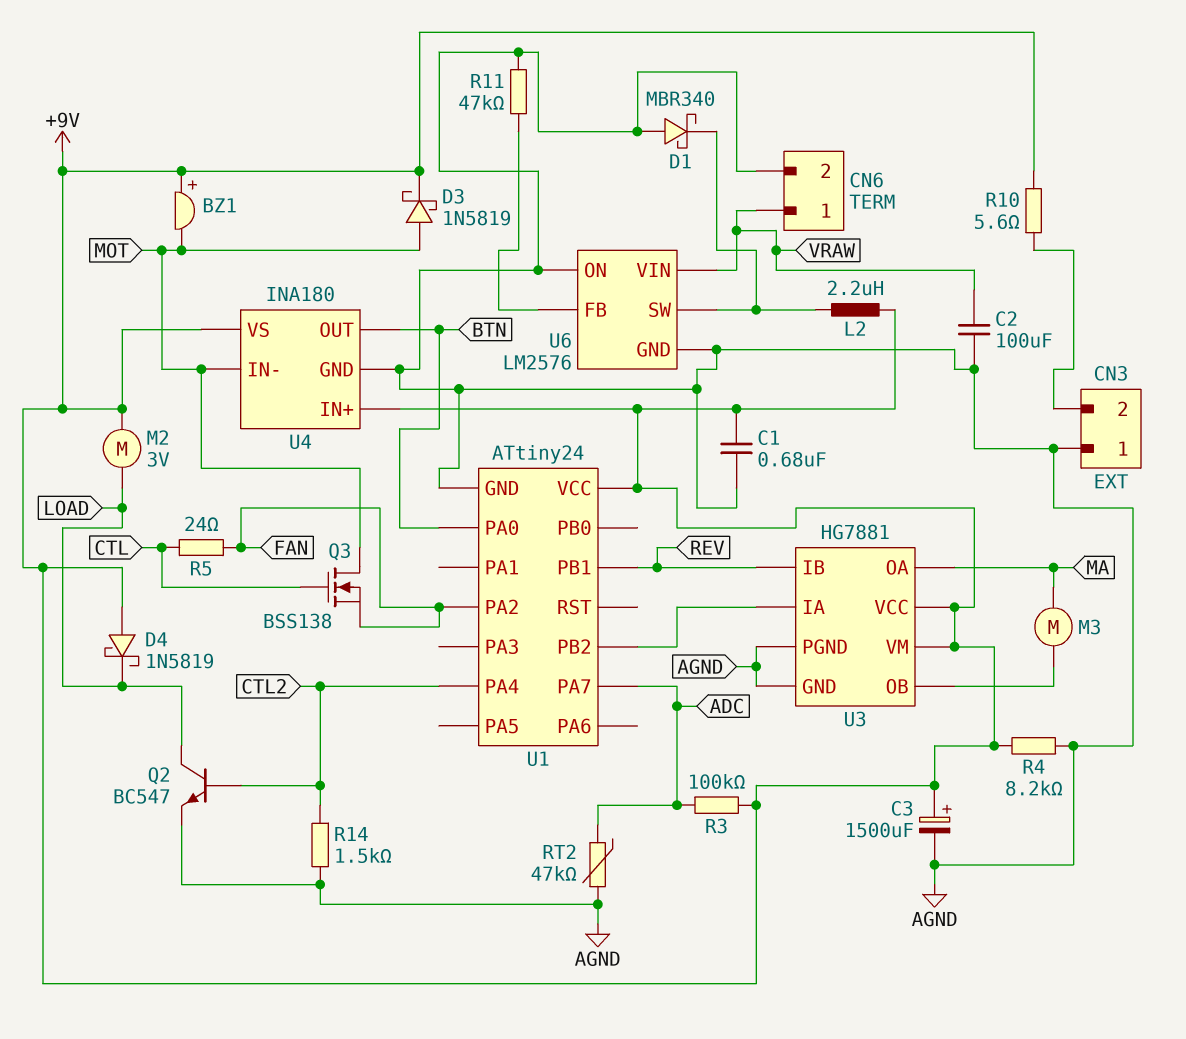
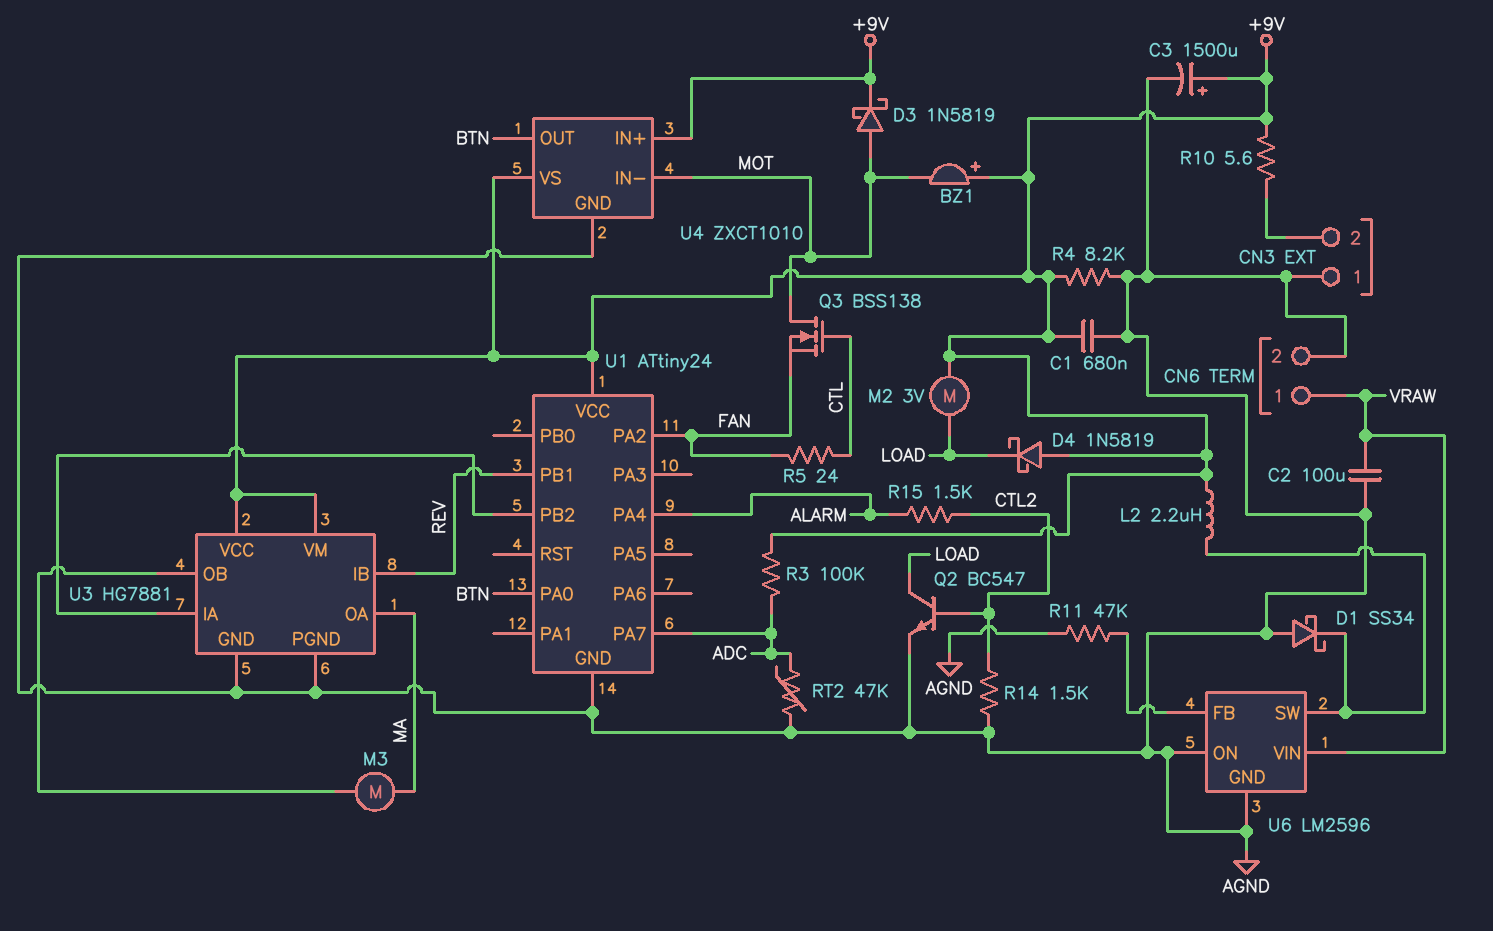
D1: schottky MBR340 (A AGND, K U6/SW) -> schottky SS34 (A AGND, K U6/SW)
R15: none -> 1.5k (ALARM, CTL2)
U1 pin PA4: CTL2 -> ALARM
U4: INA180 -> ZXCT1010
U6: LM2576 -> LM2596

